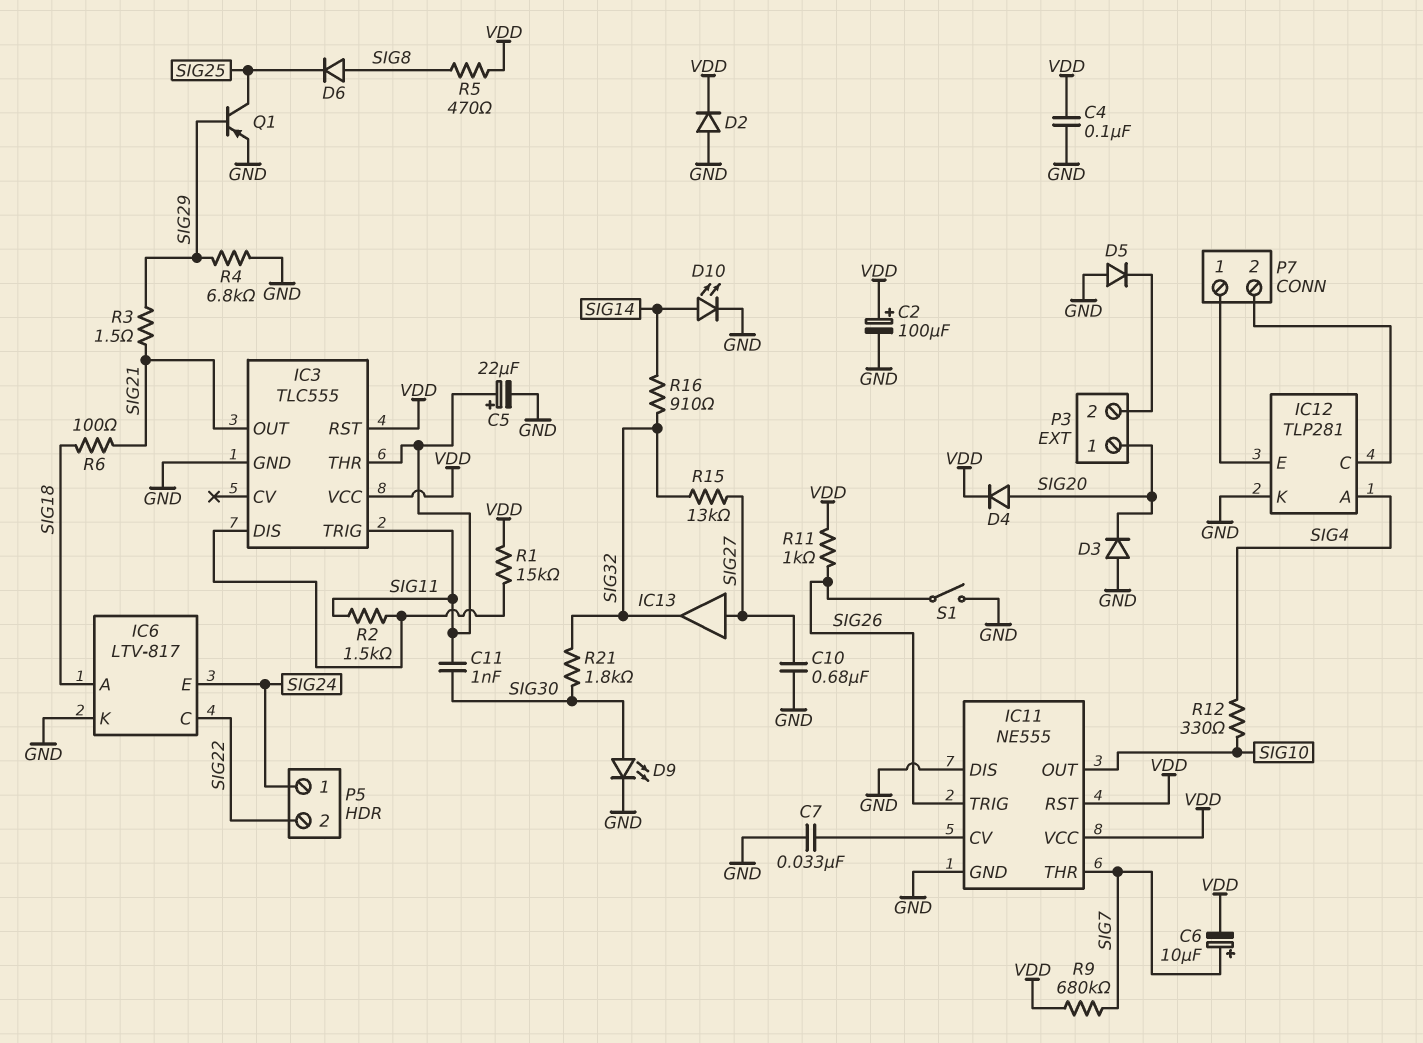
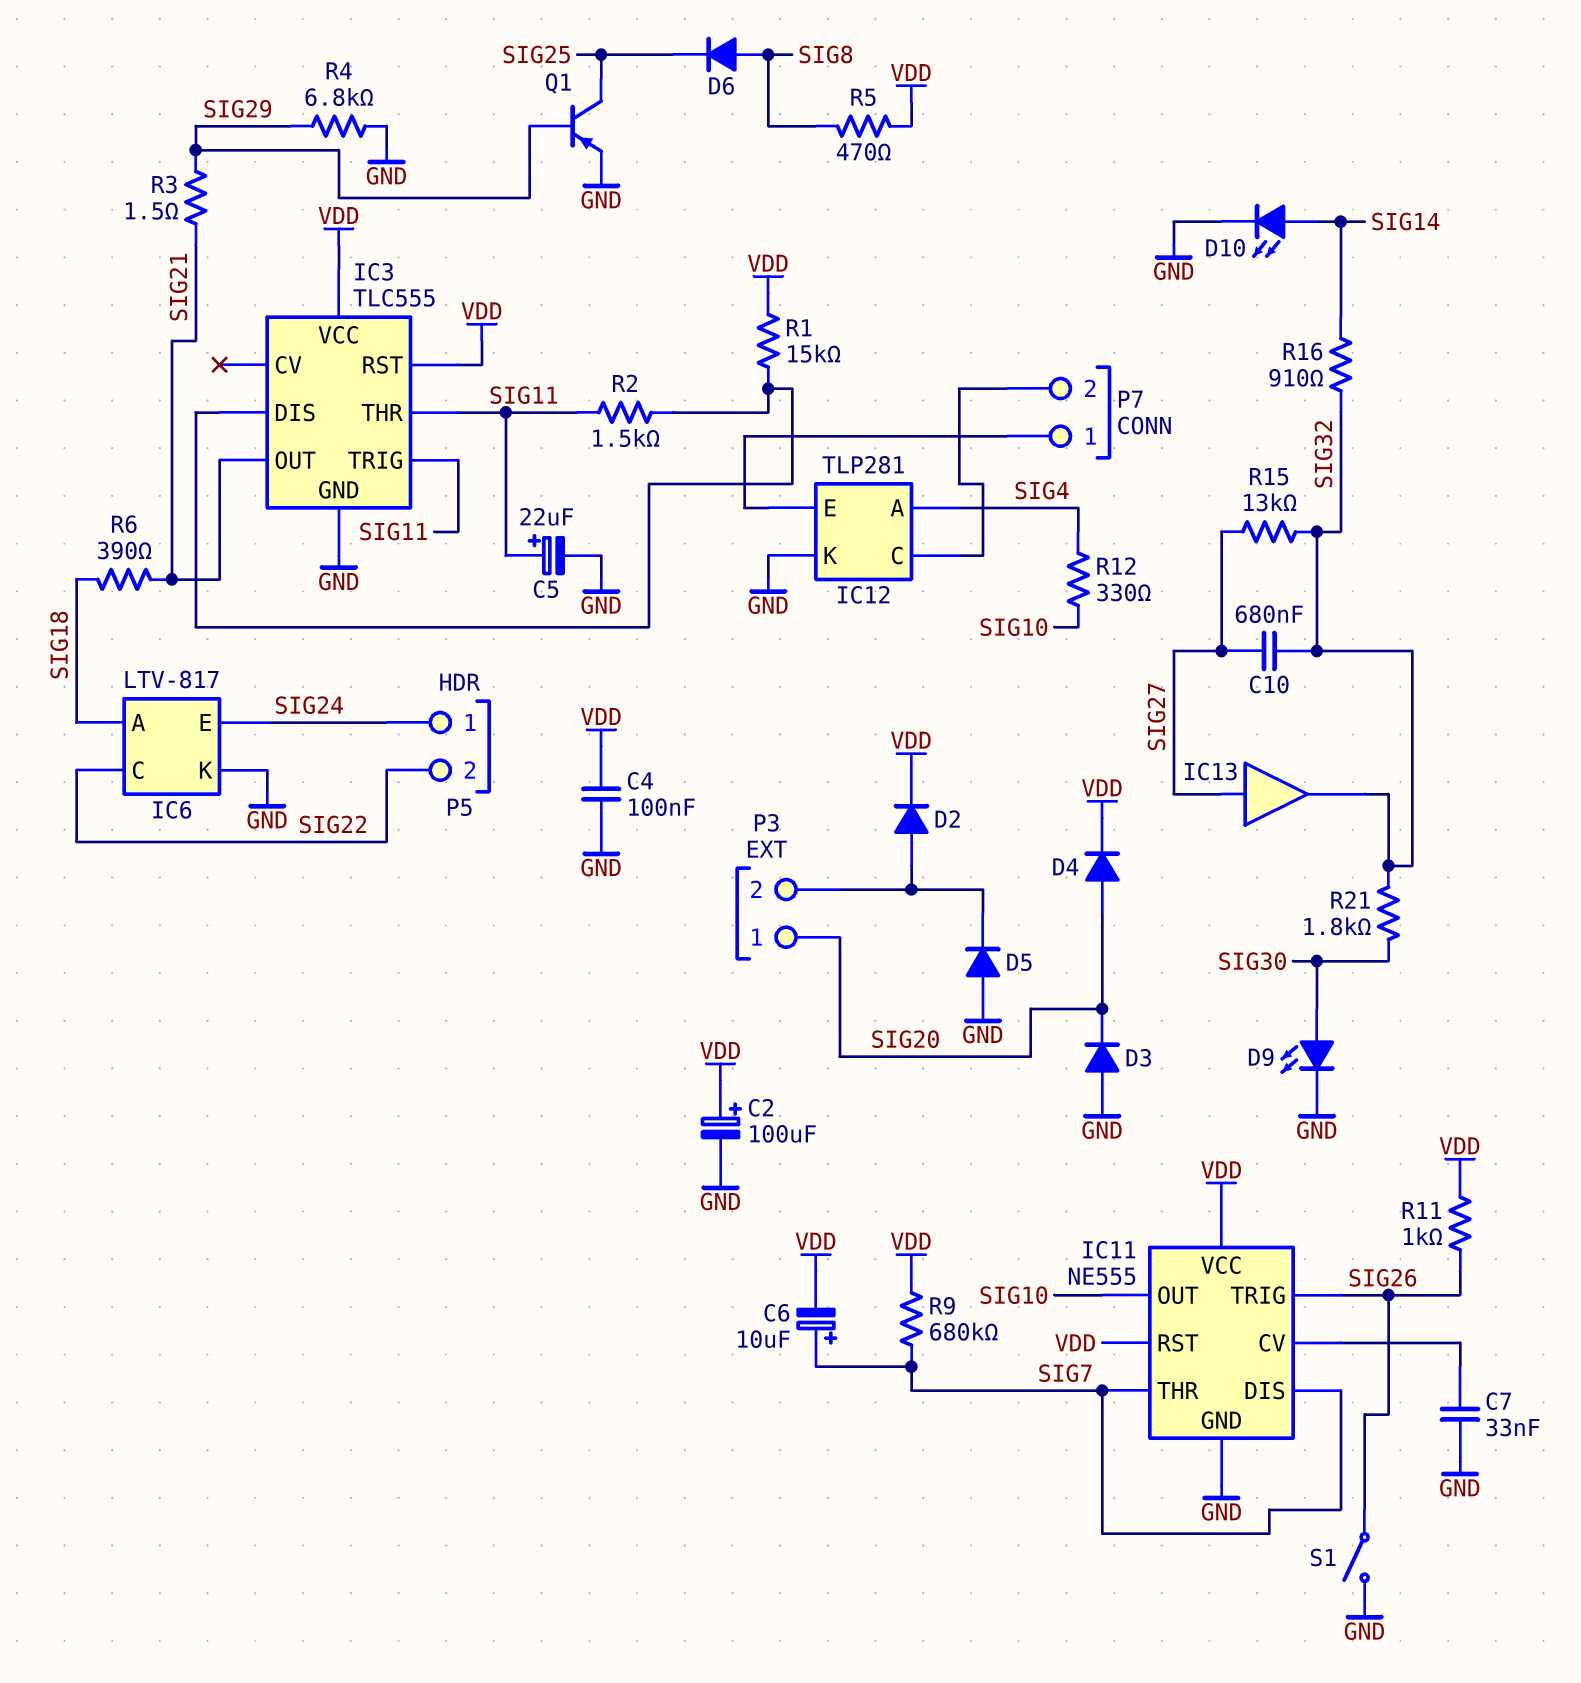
C10: 680nF (GND, SIG27) -> 680nF (SIG27, SIG32)
C11: 1nF (SIG11, SIG30) -> none
D2: diode (A GND, K VDD) -> diode (A P3/2, K VDD)
IC11 pin DIS: GND -> SIG7
R6: 100 (SIG18, SIG21) -> 390 (SIG18, SIG21)

